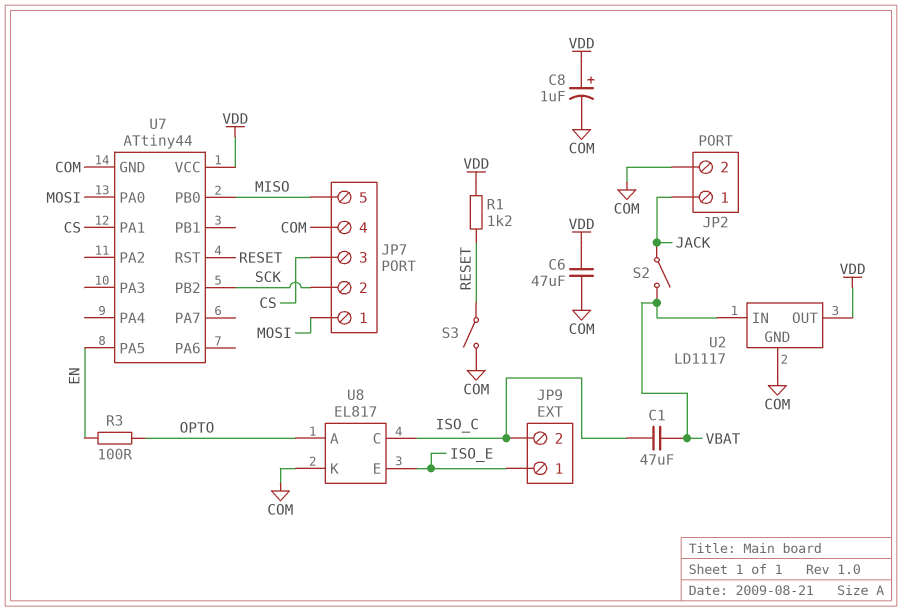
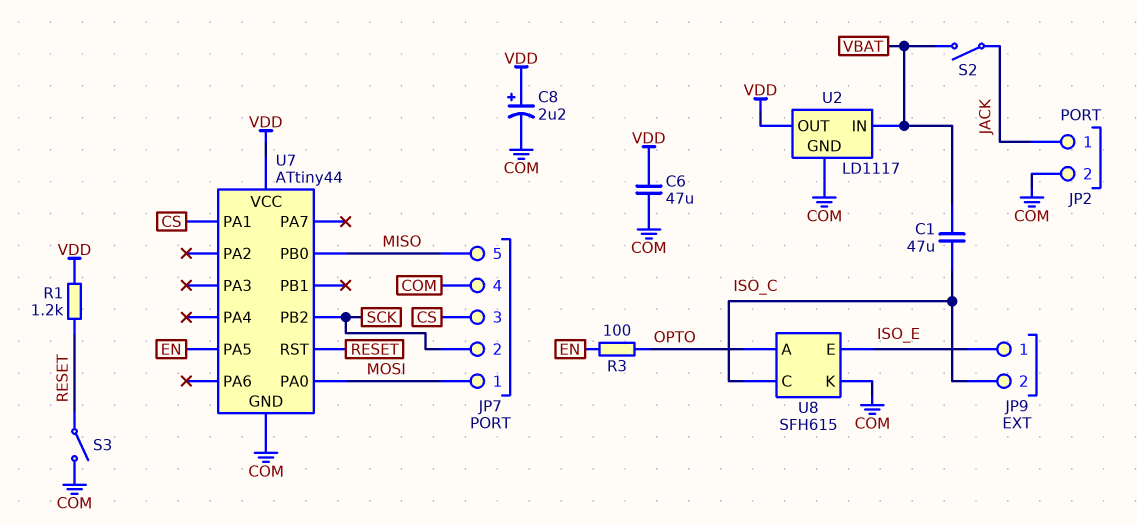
C8: 1uF (plus VDD, minus COM) -> 2.2uF (plus VDD, minus COM)
U8: EL817 -> SFH615

